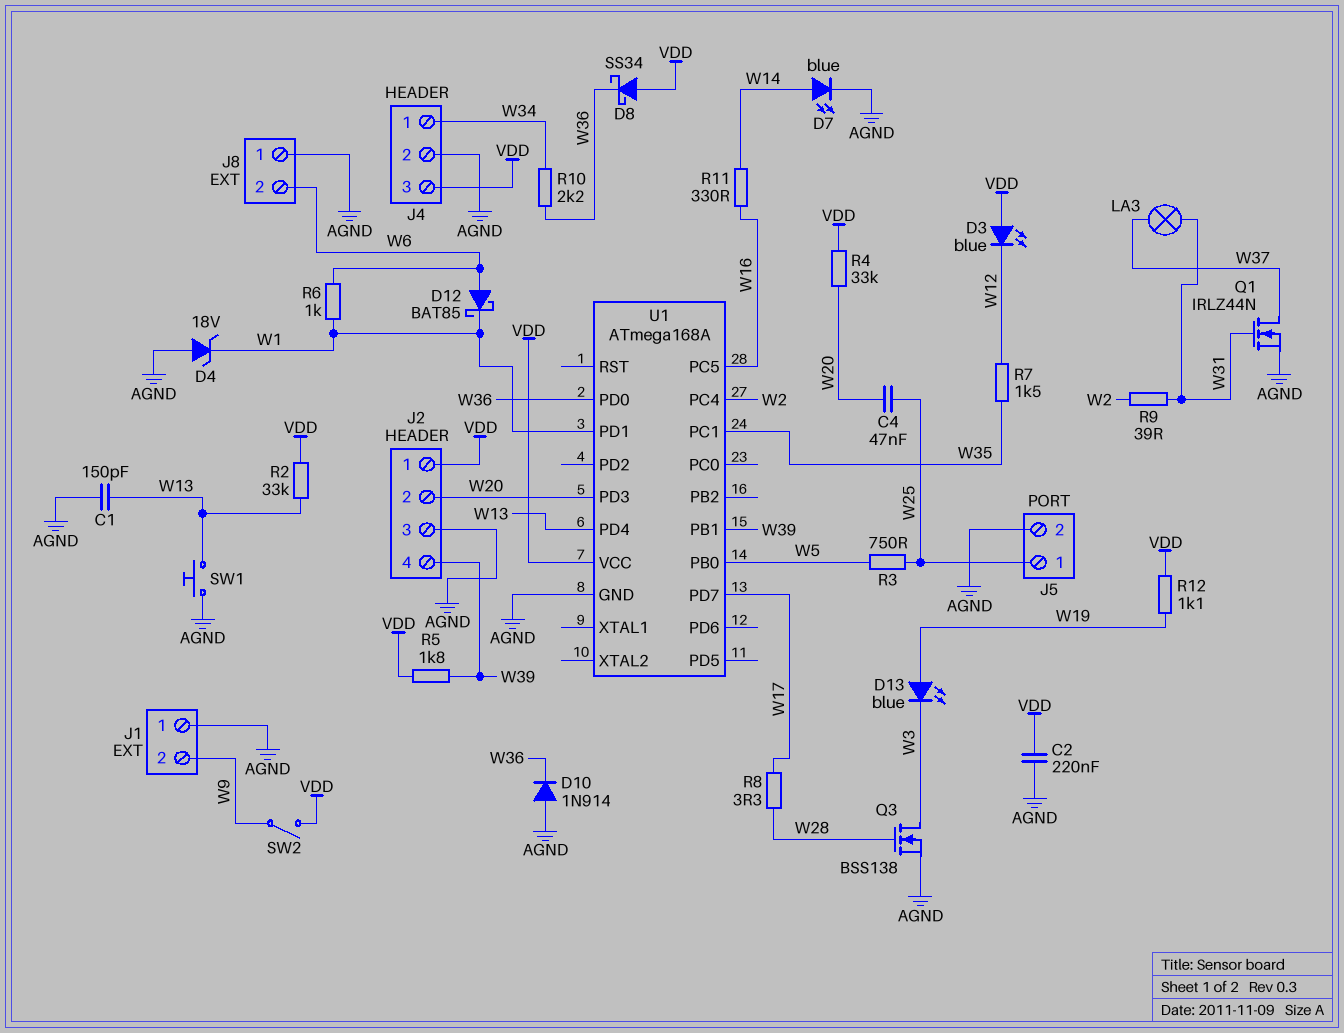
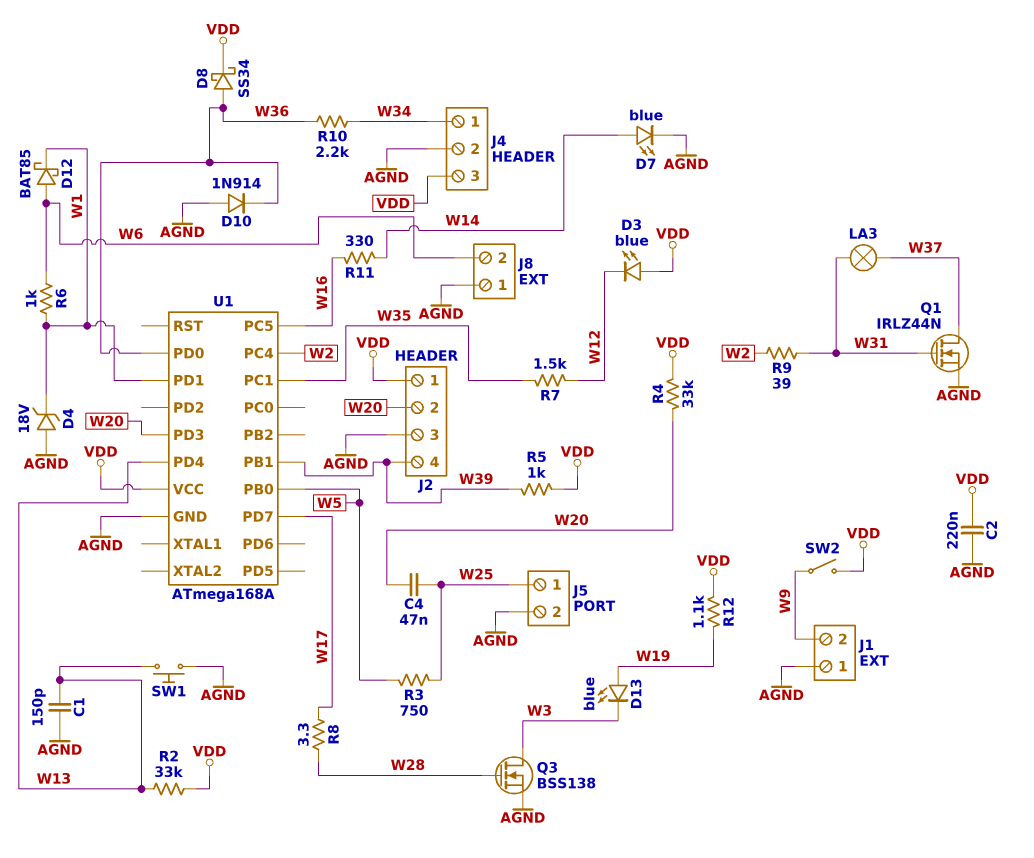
D8: schottky SS34 (A VDD, K W36) -> schottky SS34 (A W36, K VDD)
R5: 1.8k (VDD, W39) -> 1k (VDD, W39)

